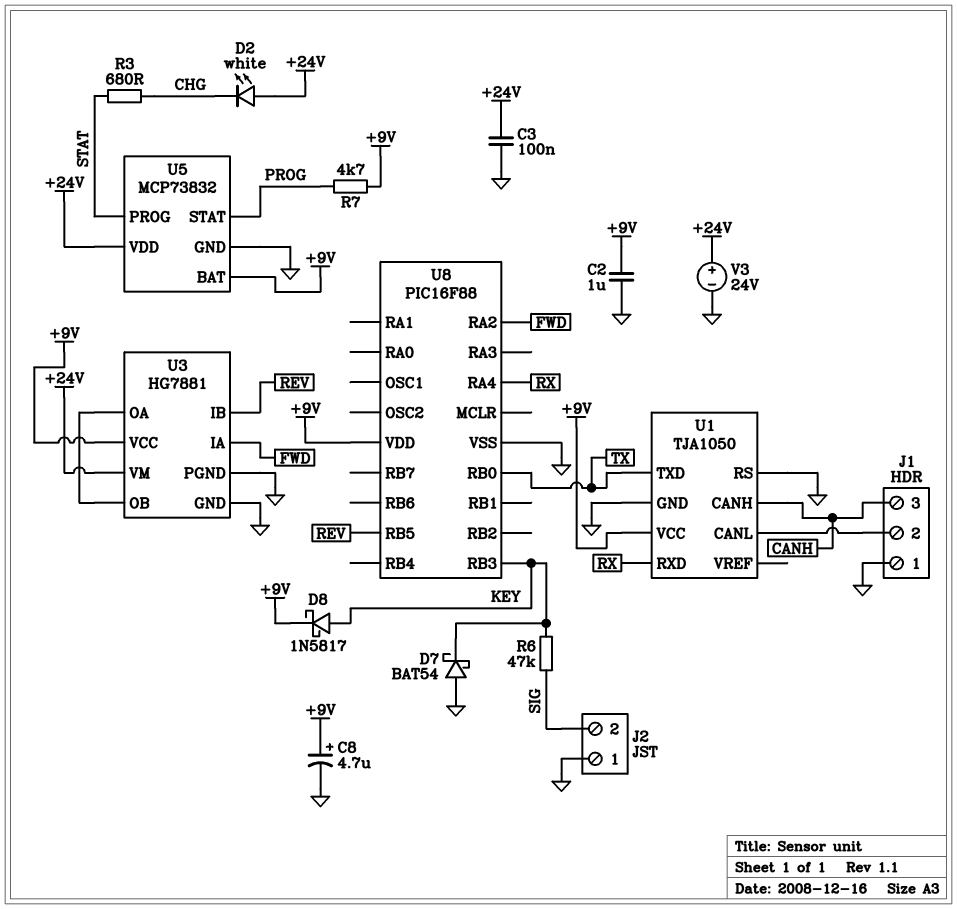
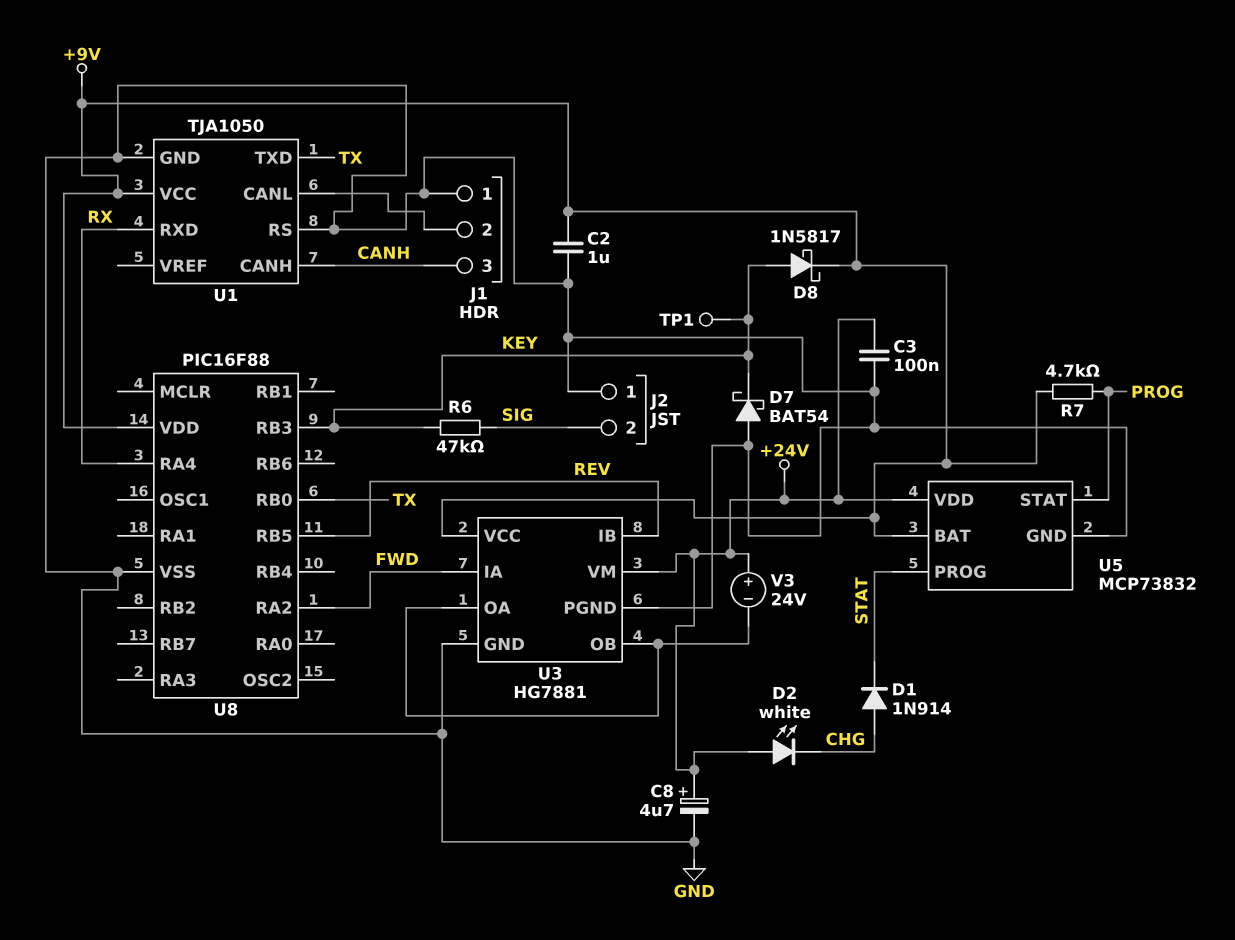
C8: 4.7uF (plus +9V, minus GND) -> 4.7uF (plus +24V, minus GND)
D1: none -> diode 1N914 (A CHG, K STAT)
R3: 680 (CHG, STAT) -> none
TP1: none -> test point (KEY)
V3: 24V (plus +24V, minus GND) -> 24V (plus +24V, minus U3/OA)

